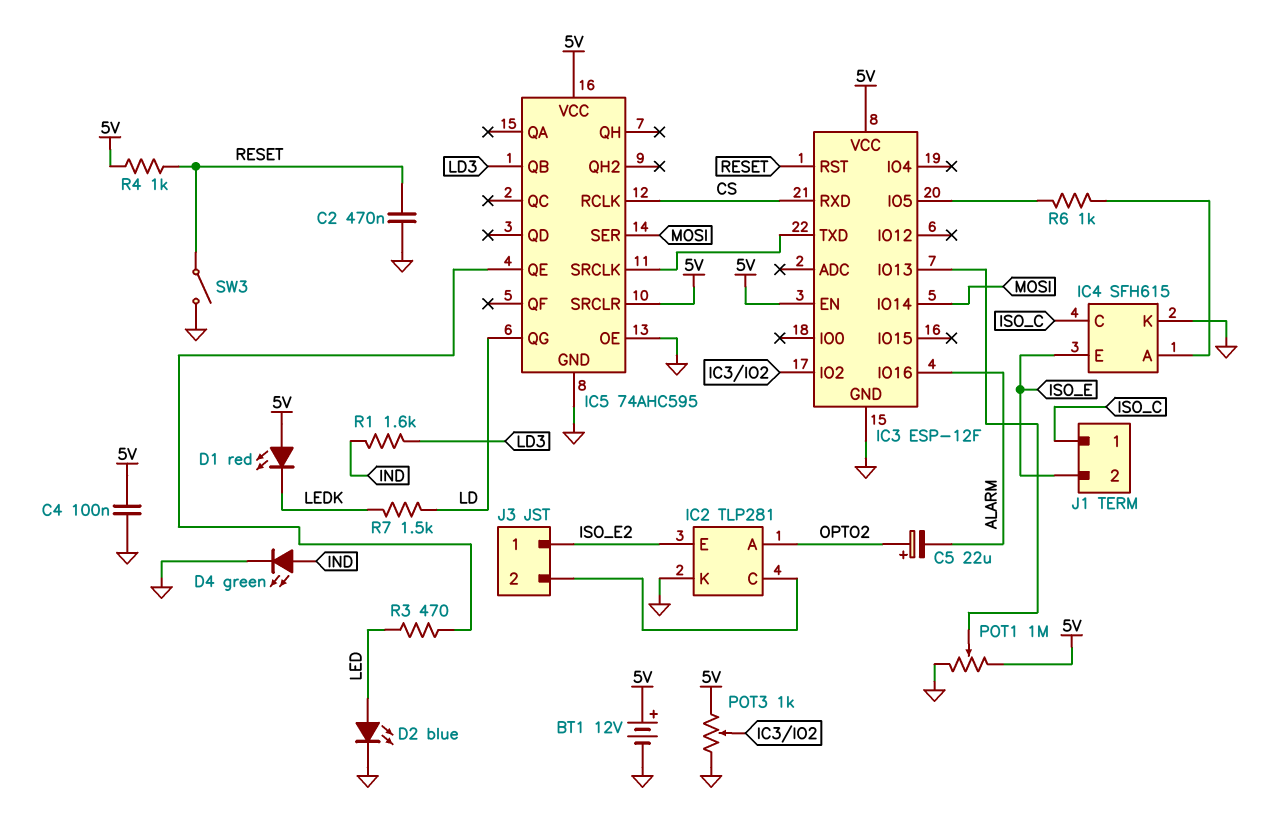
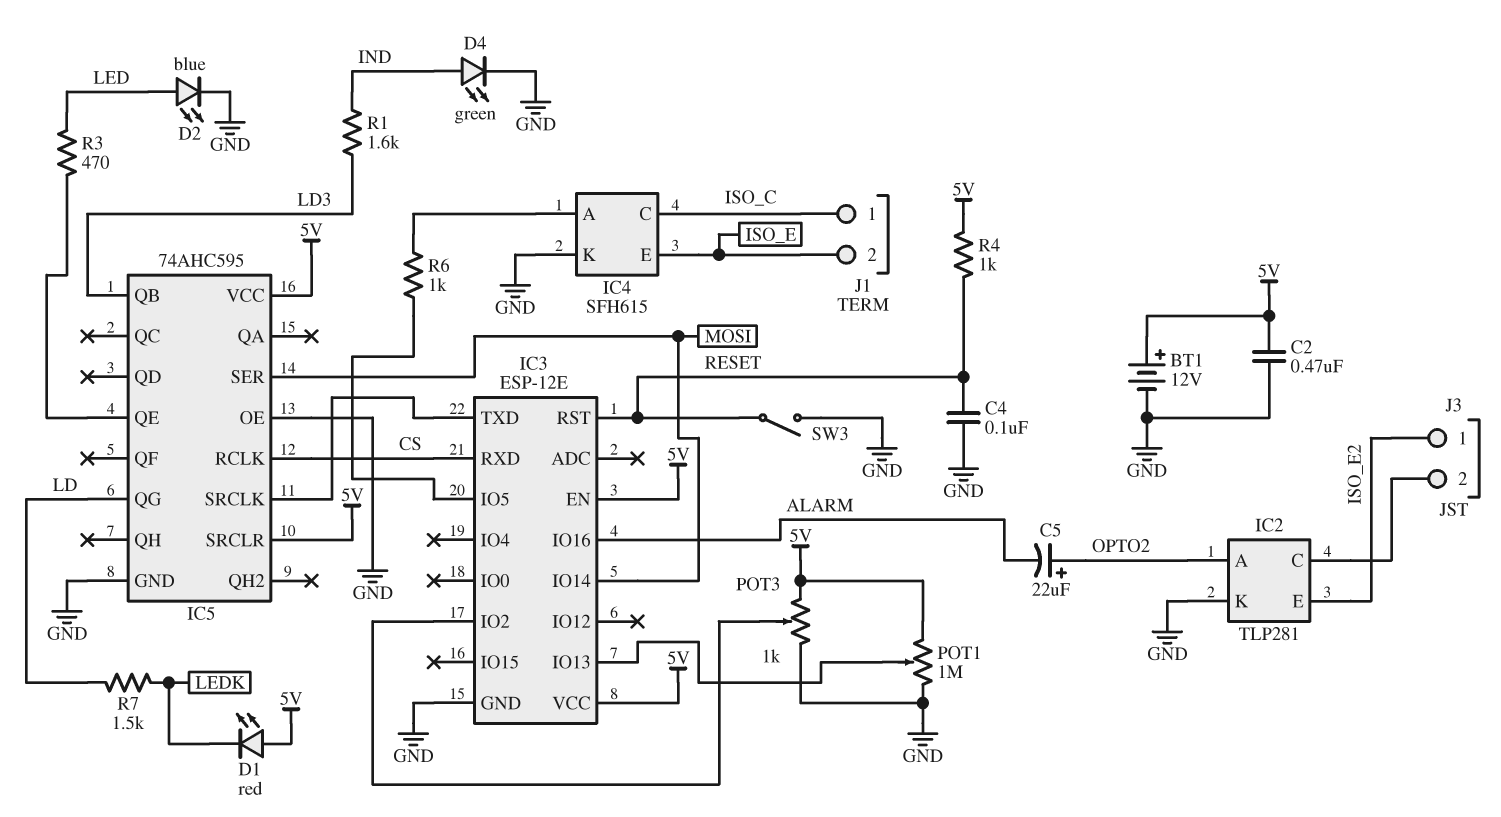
C2: 470nF (GND, RESET) -> 470nF (5V, GND)
C4: 100nF (5V, GND) -> 100nF (GND, RESET)
IC3: ESP-12F -> ESP-12E

